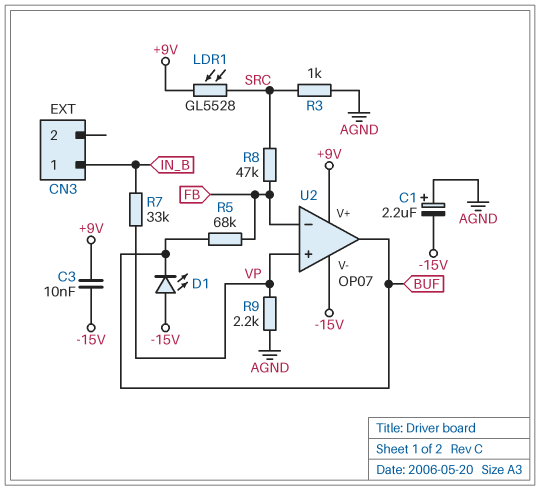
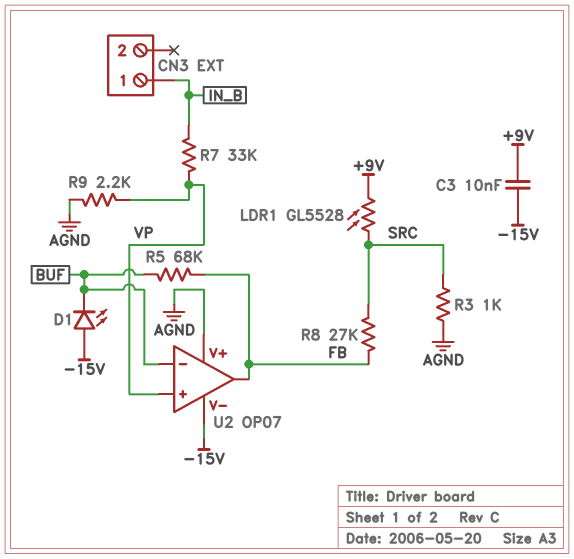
C1: 2.2uF (plus AGND, minus -15V) -> none
R8: 47k (FB, SRC) -> 27k (FB, SRC)
U2 pin V+: +9V -> AGND
U2 pin in-: FB -> BUF
U2 pin out: BUF -> FB

